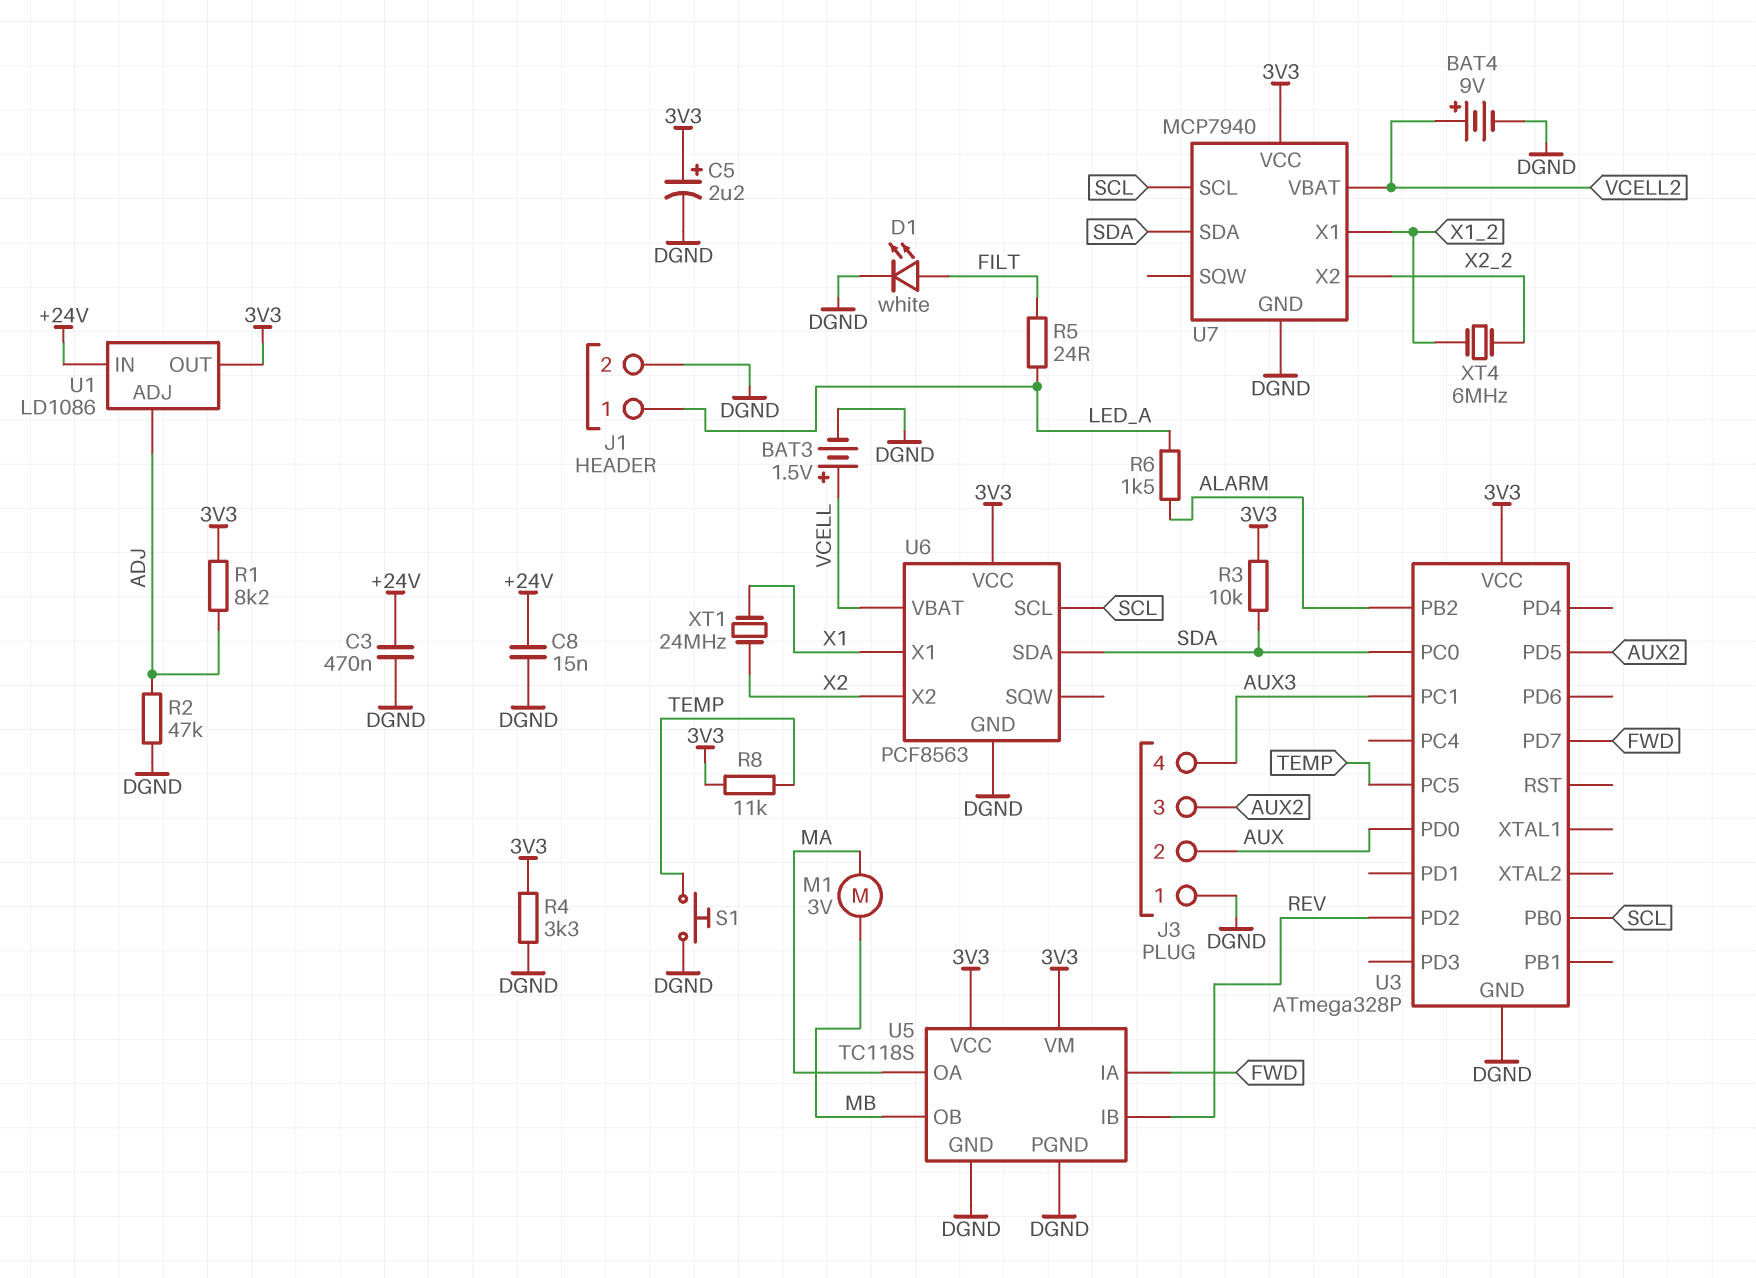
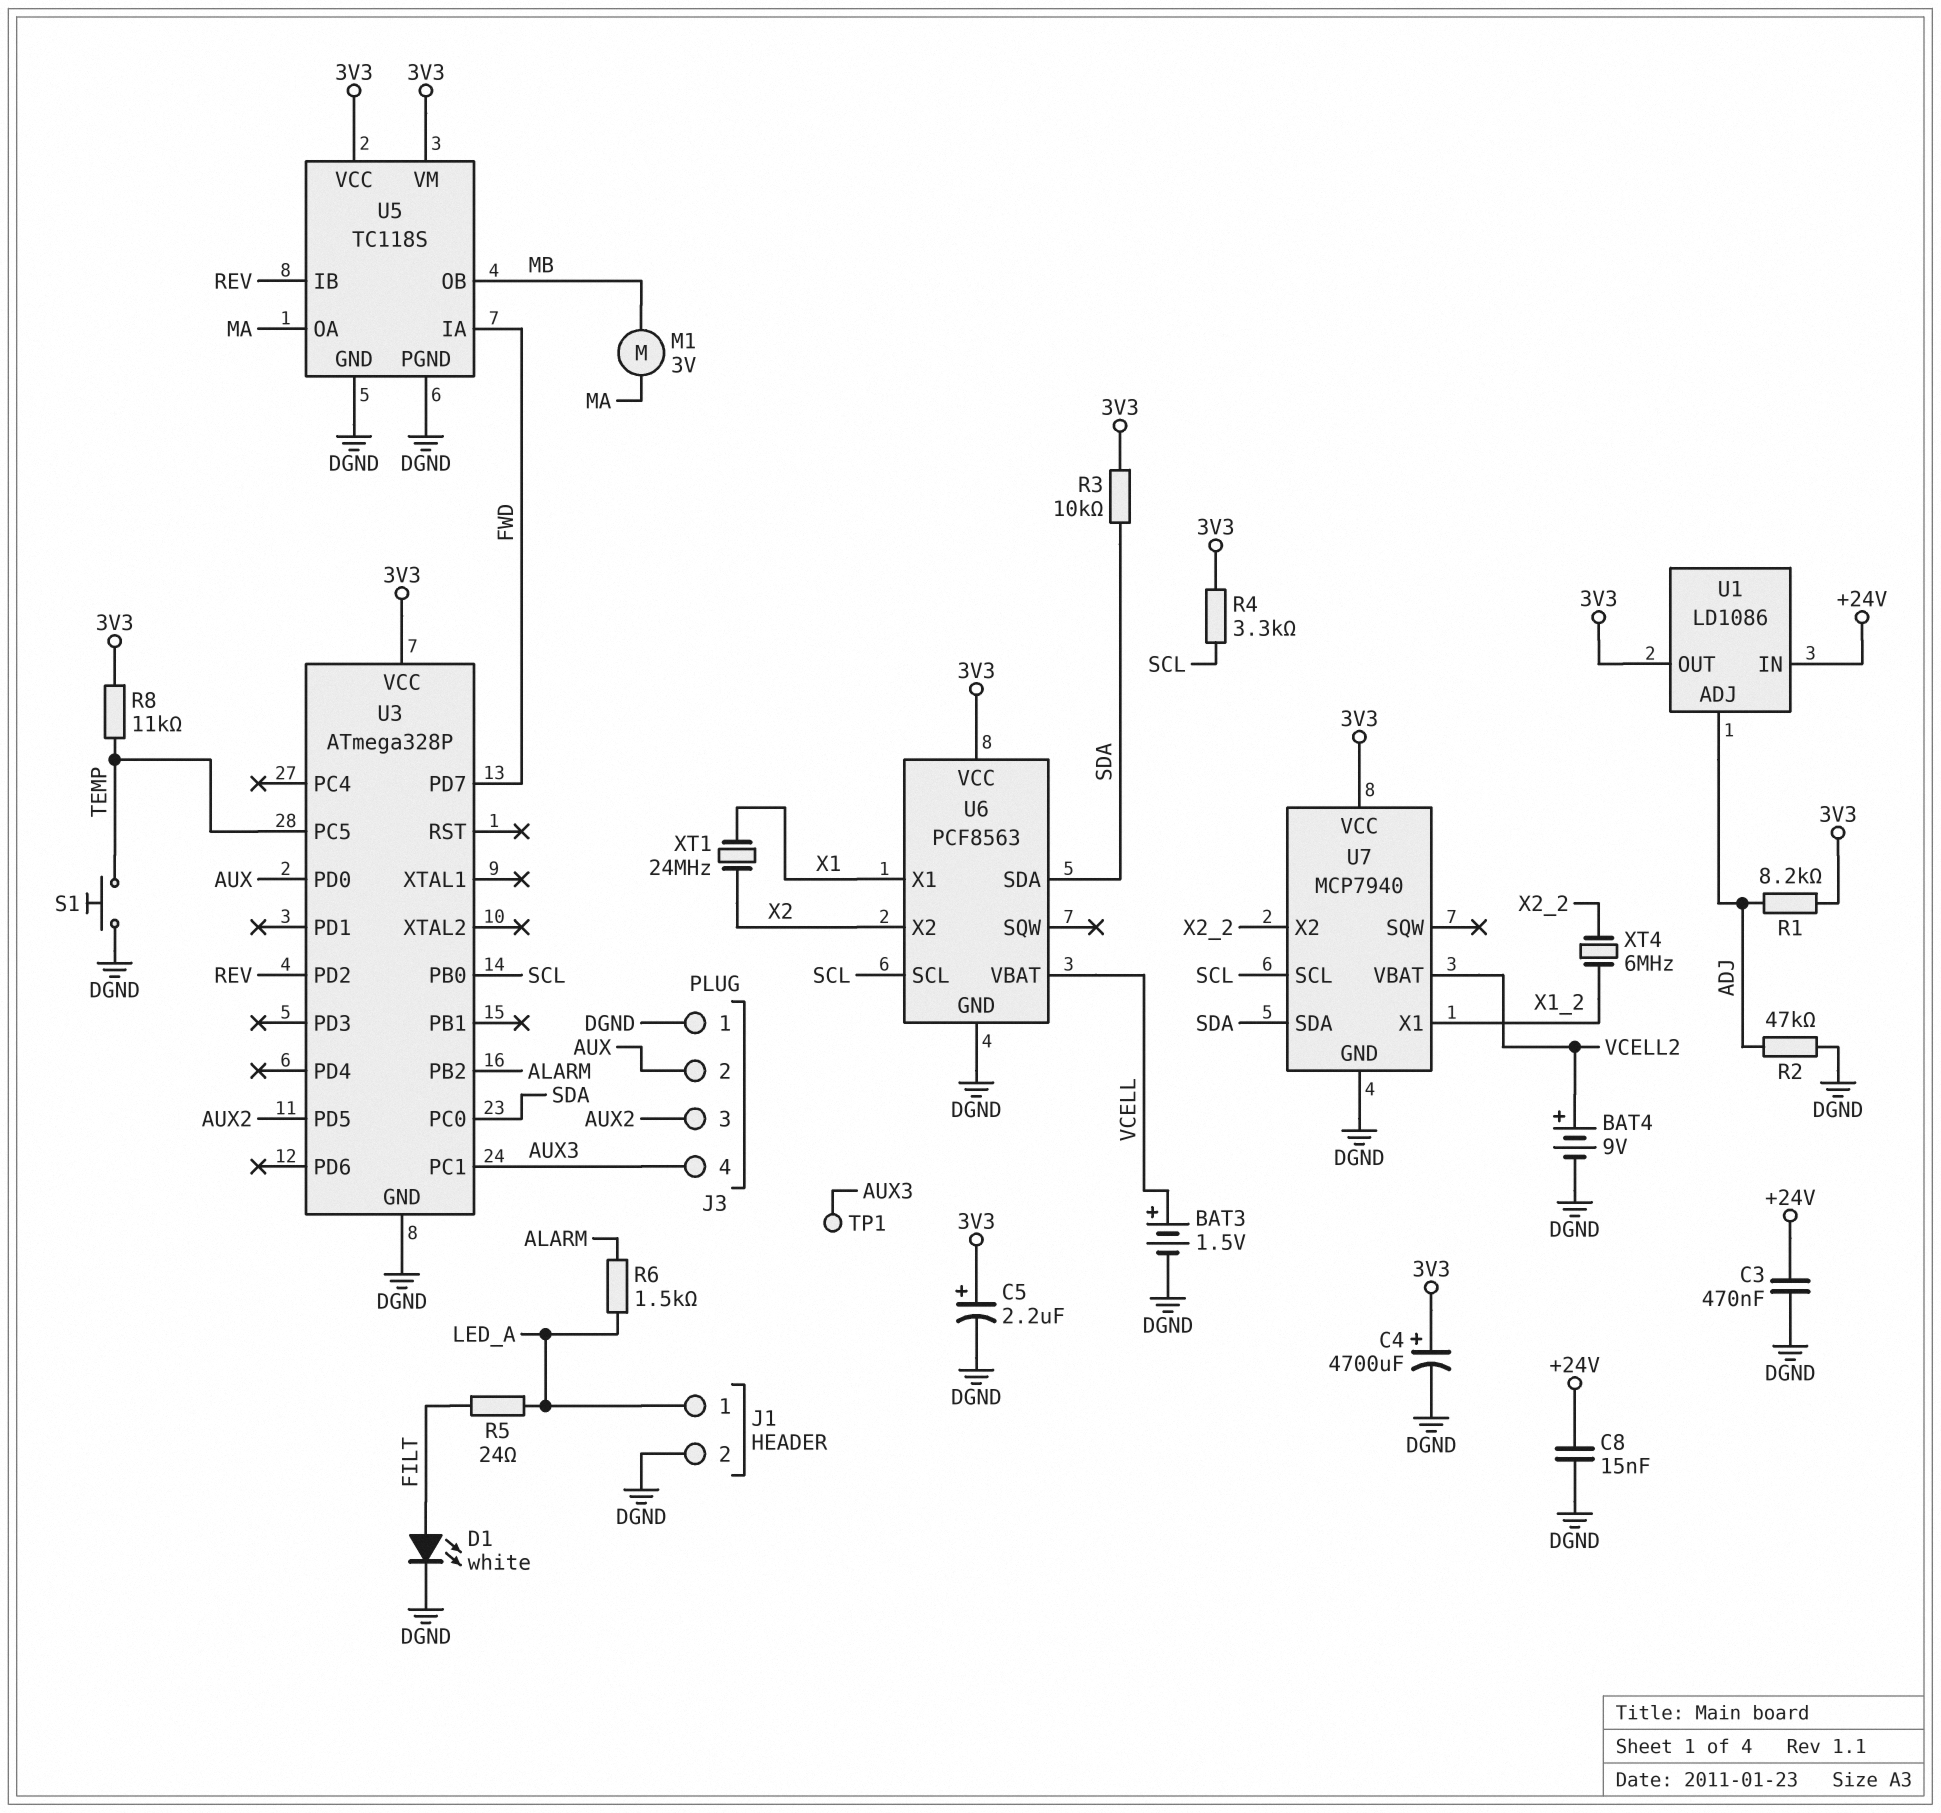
C4: none -> 4700uF (plus 3V3, minus DGND)
R4: 3.3k (3V3, DGND) -> 3.3k (3V3, SCL)
TP1: none -> test point (AUX3)

